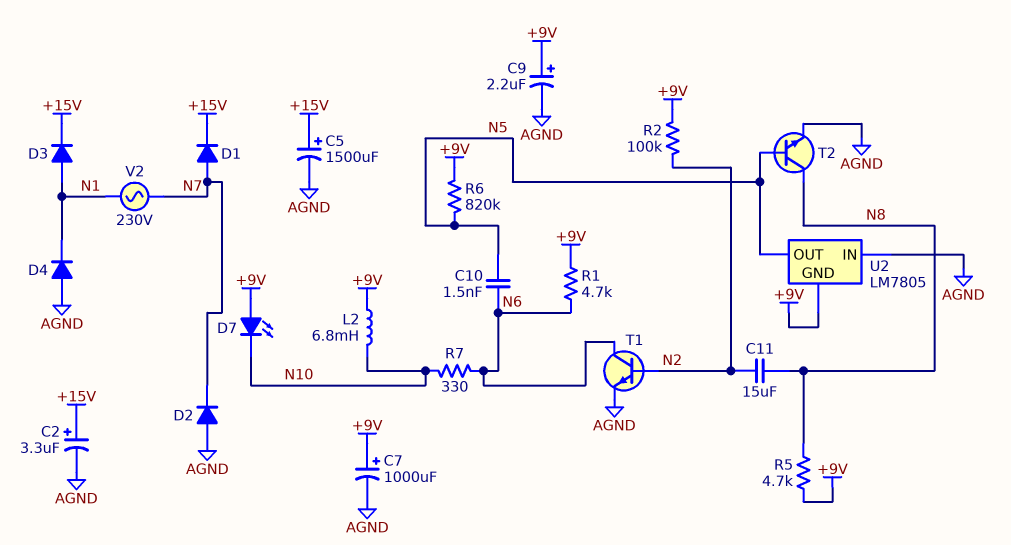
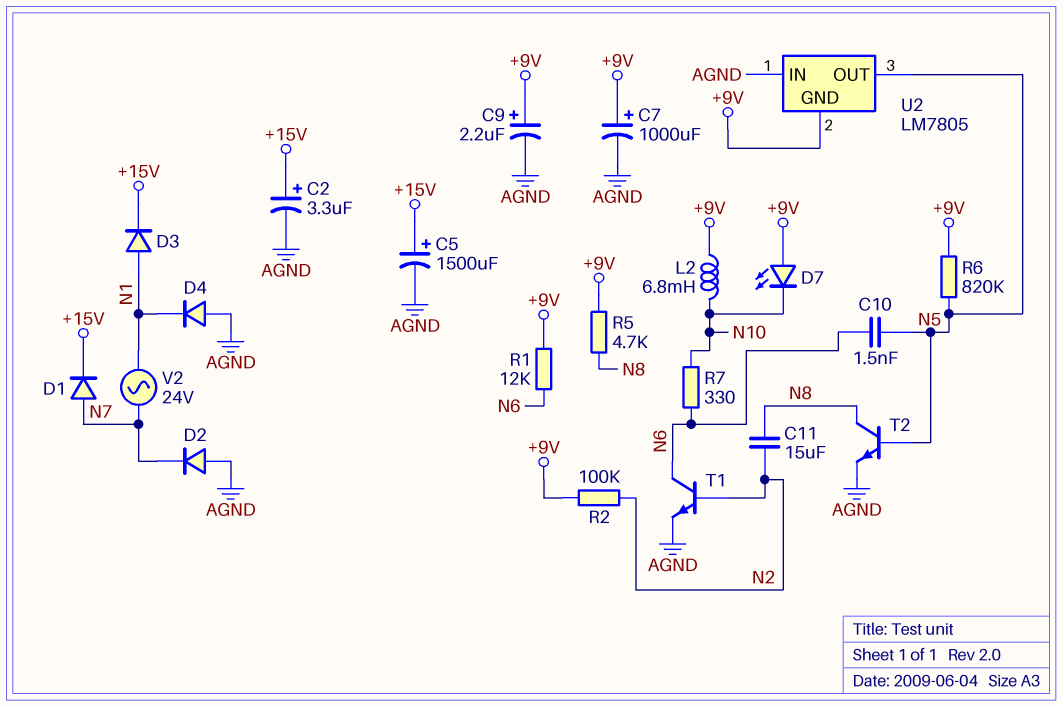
R1: 4.7k (+9V, N6) -> 12k (+9V, N6)
V2: AC 230V (N1, N7) -> AC 24V (N1, N7)

